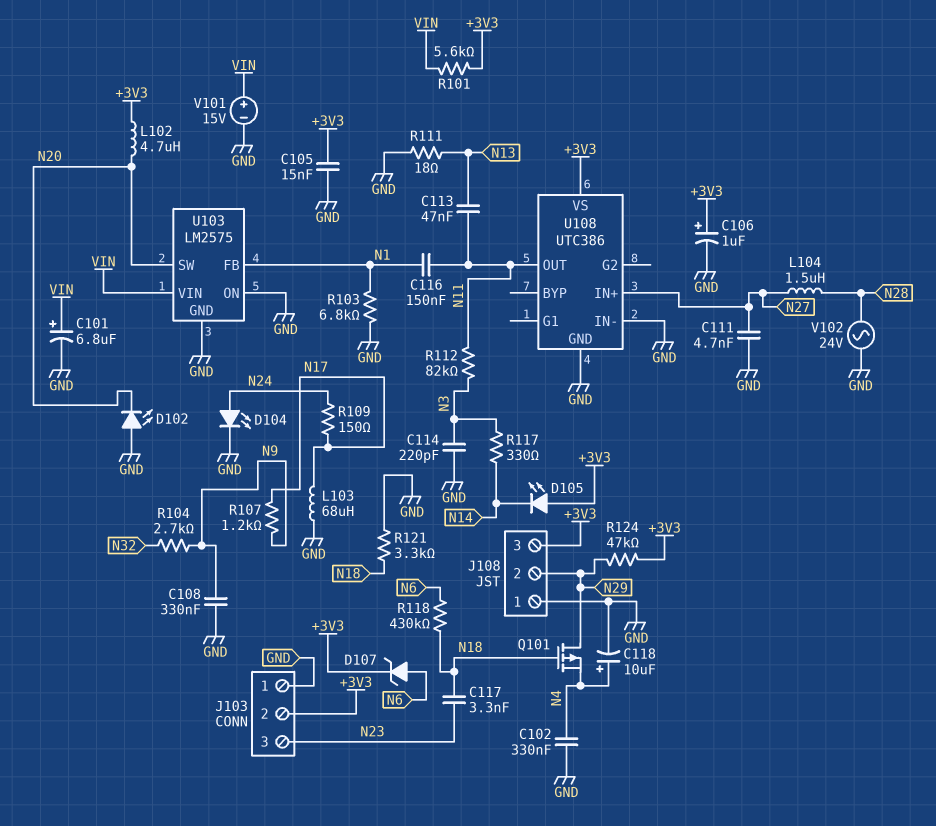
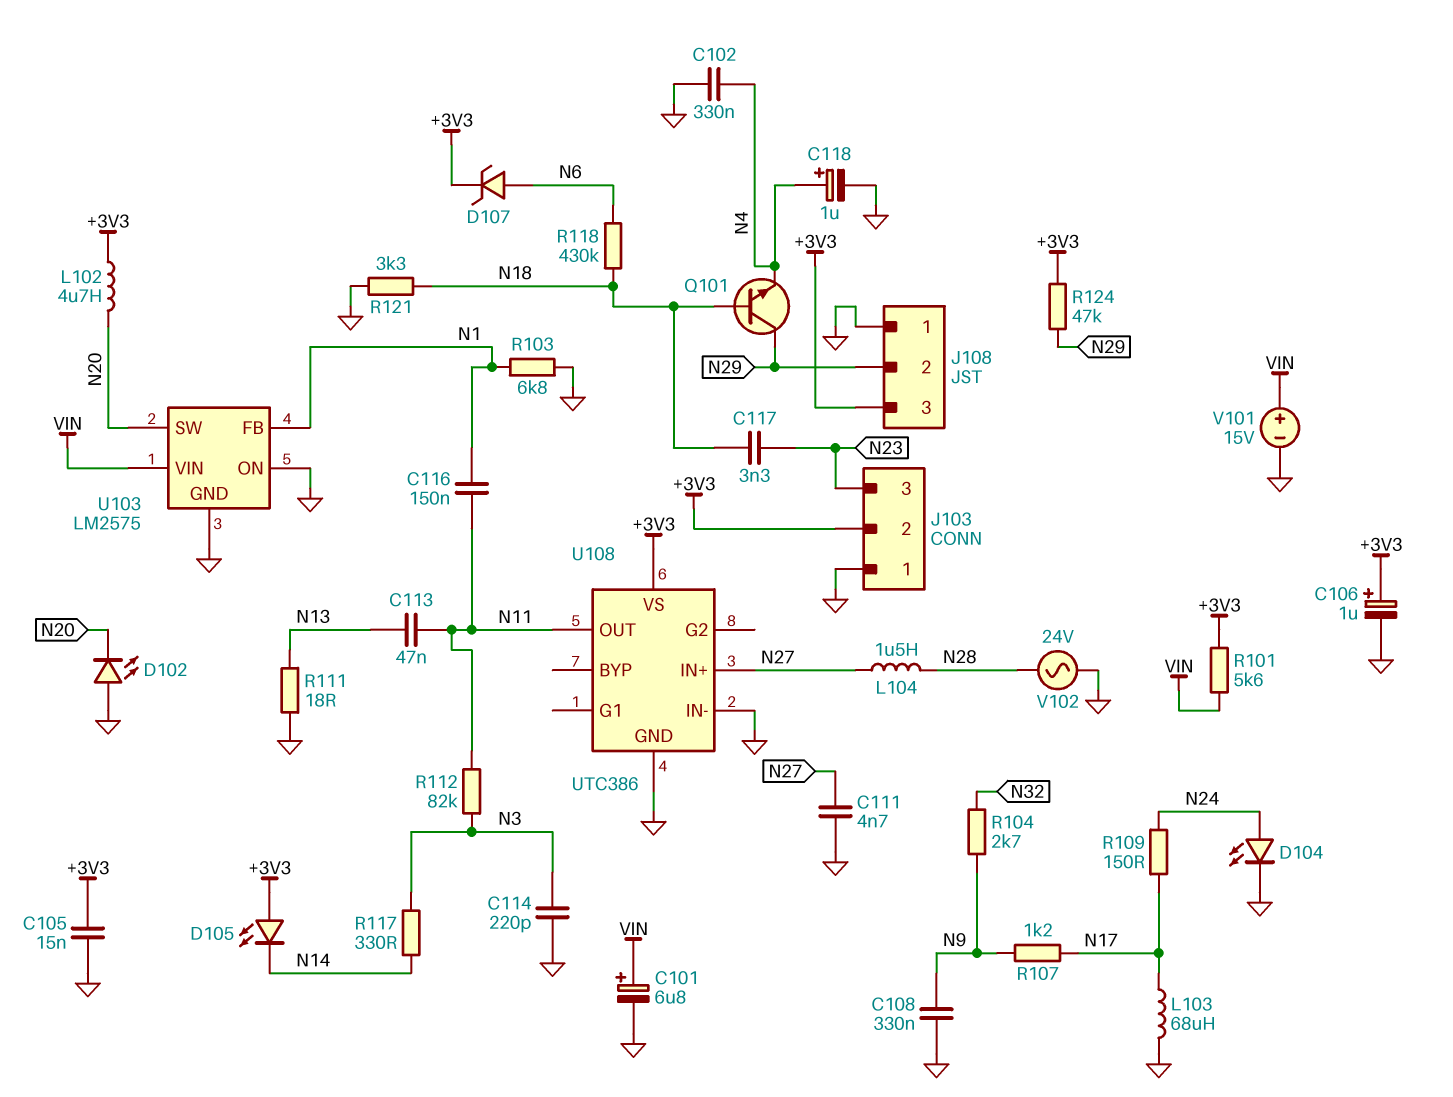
C118: 10uF (plus N4, minus GND) -> 1uF (plus N4, minus GND)
Q101: PMOS (G N18, D N29, S N4) -> NPN (B N18, C N29, E N4)

